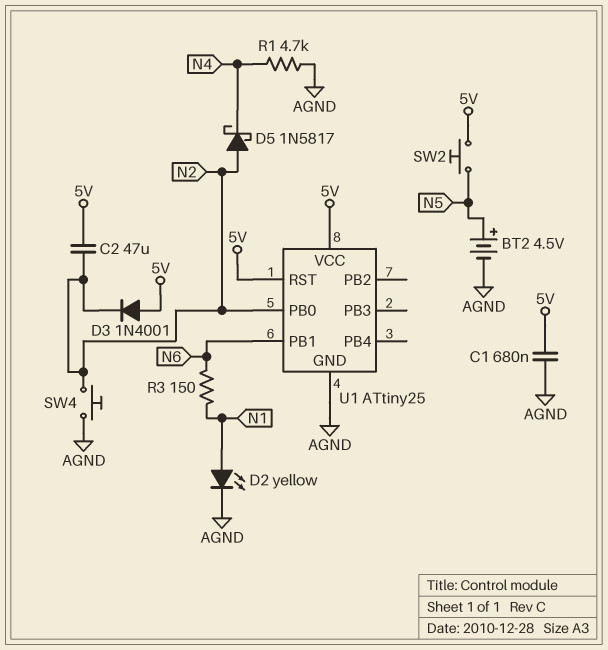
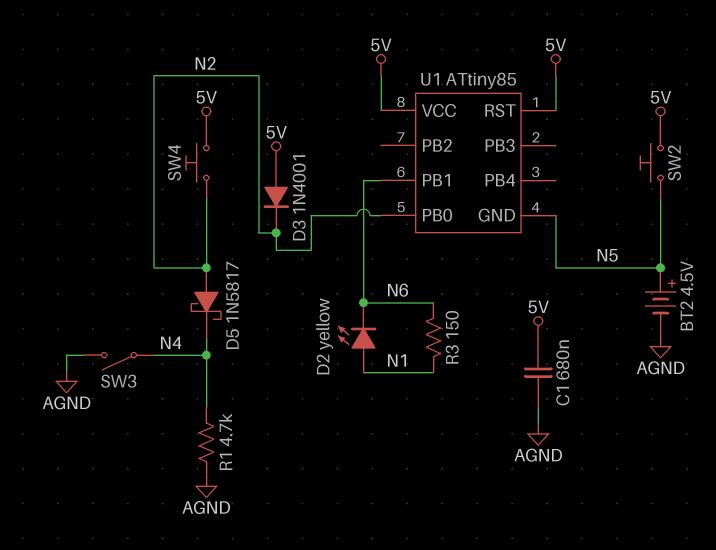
C2: 47uF (5V, N2) -> none
D2: LED yellow (A N1, K AGND) -> LED yellow (A N1, K N6)
SW3: none -> switch (AGND, N4)
SW4: button (AGND, N2) -> button (5V, N2)
U1: ATtiny25 -> ATtiny85
U1 pin GND: AGND -> N5

